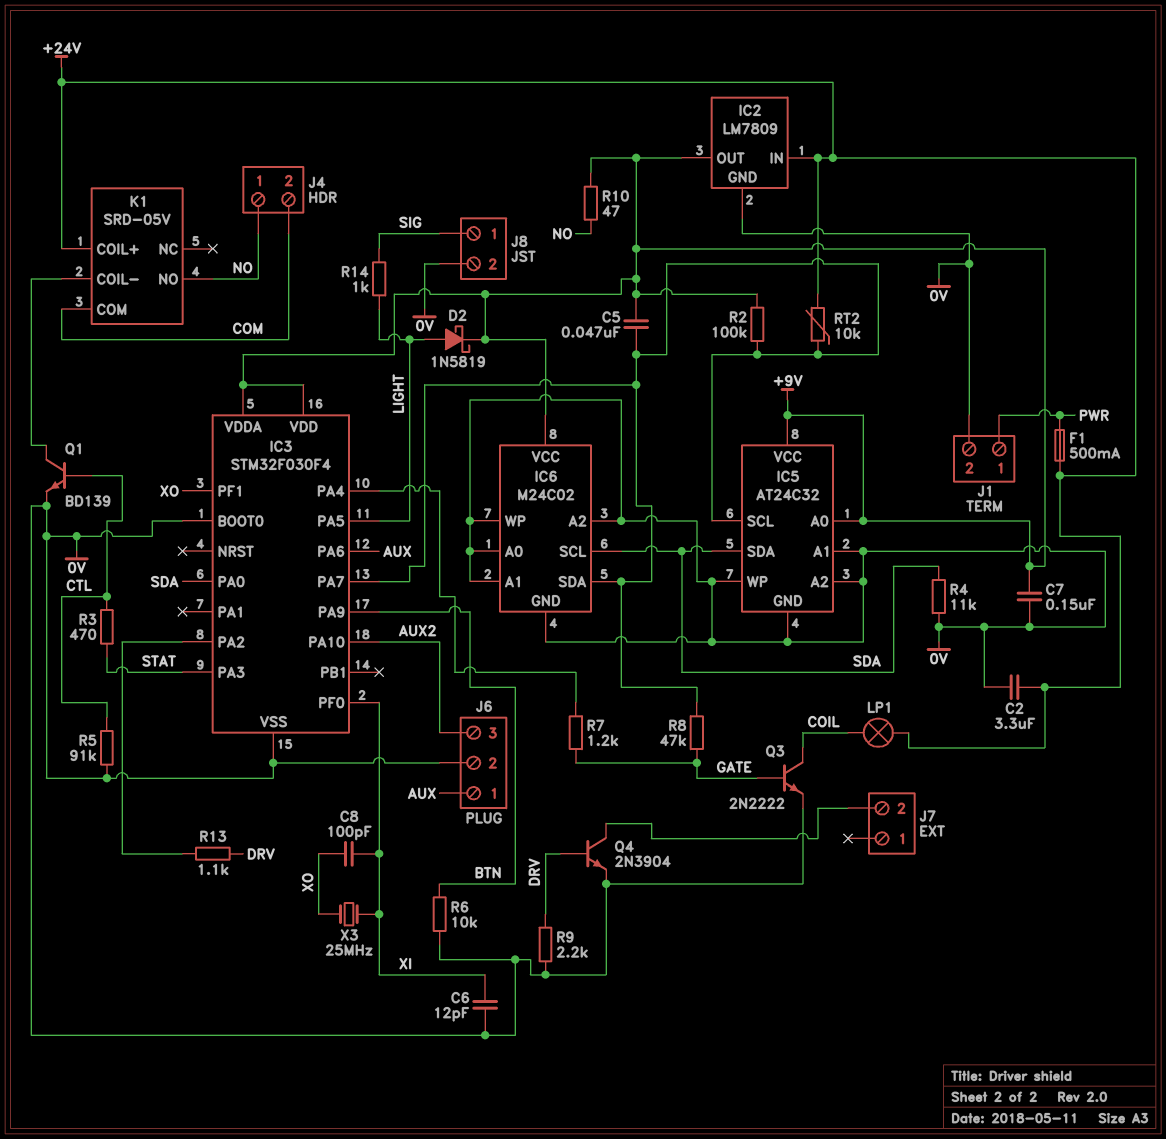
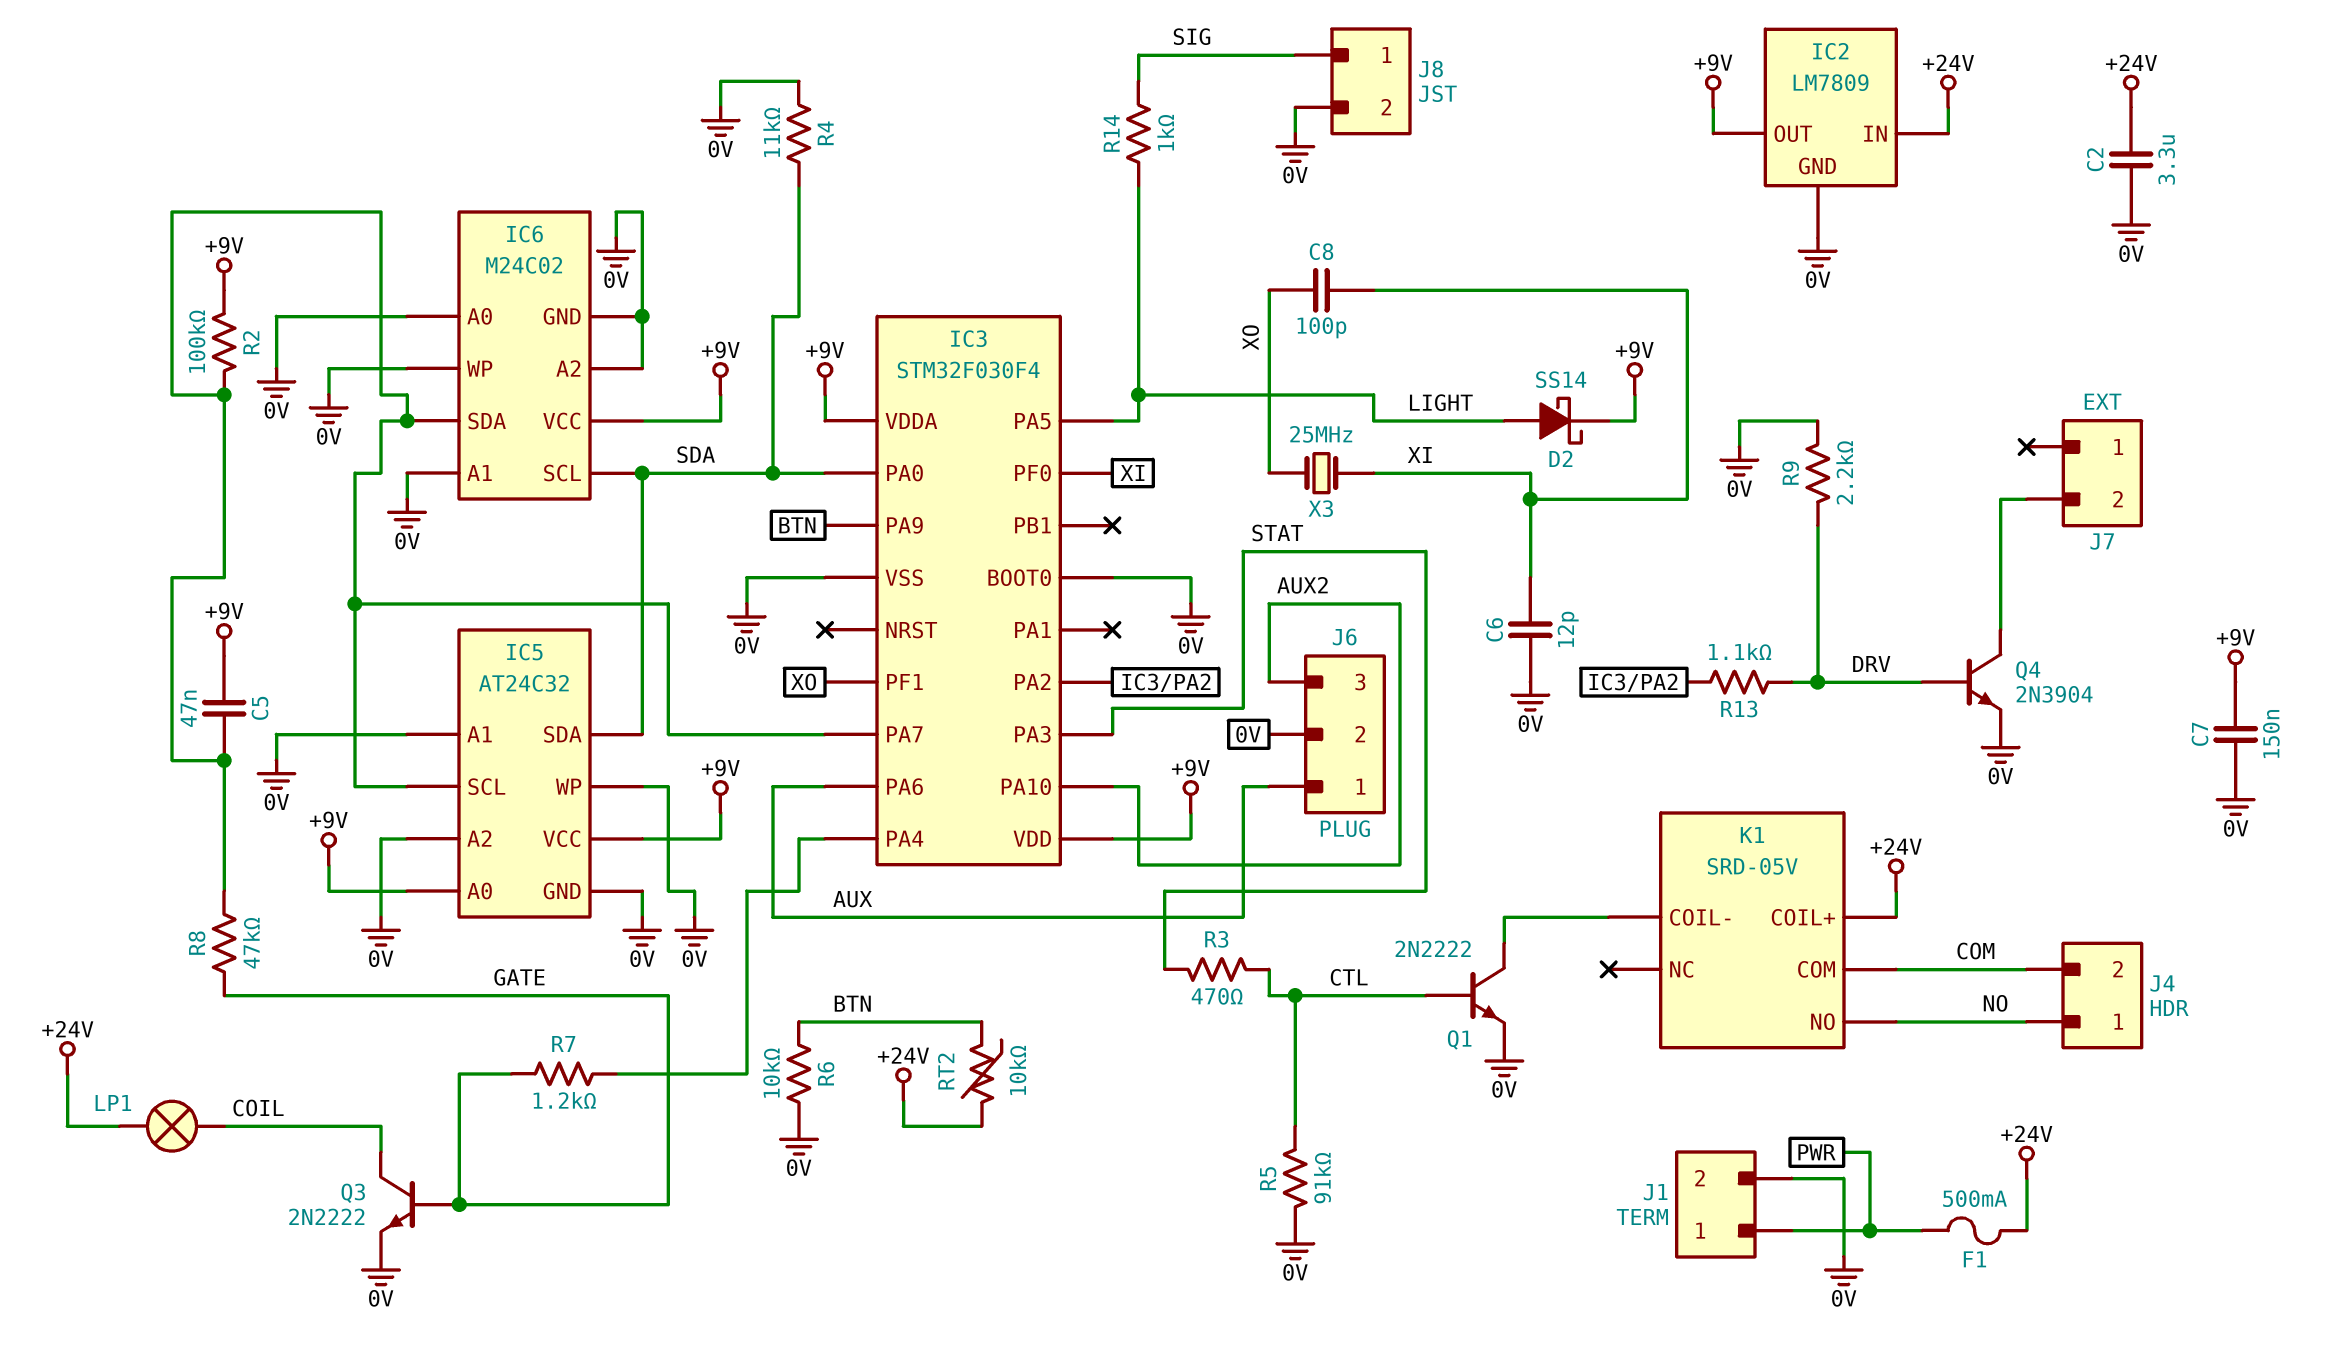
D2: schottky 1N5819 (A LIGHT, K +9V) -> schottky SS14 (A LIGHT, K +9V)
Q1: NPN BD139 (B CTL, C K1/COIL-, E 0V) -> NPN 2N2222 (B CTL, C K1/COIL-, E 0V)
R10: 47 (+9V, NO) -> none
RT2: 10k (+24V, IC3/PA7) -> 10k (+24V, BTN)

